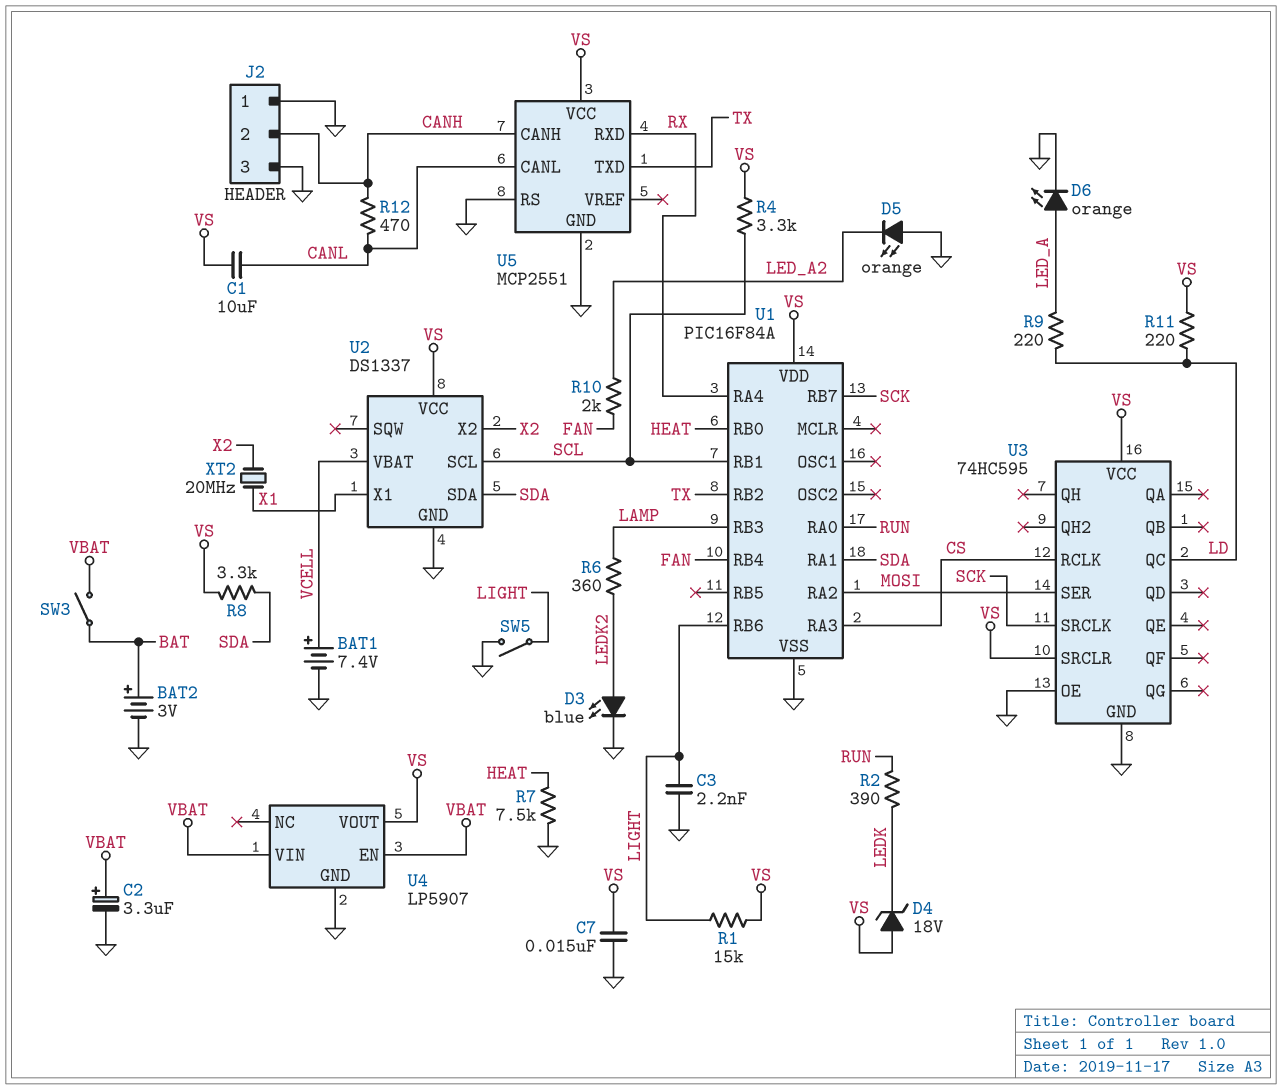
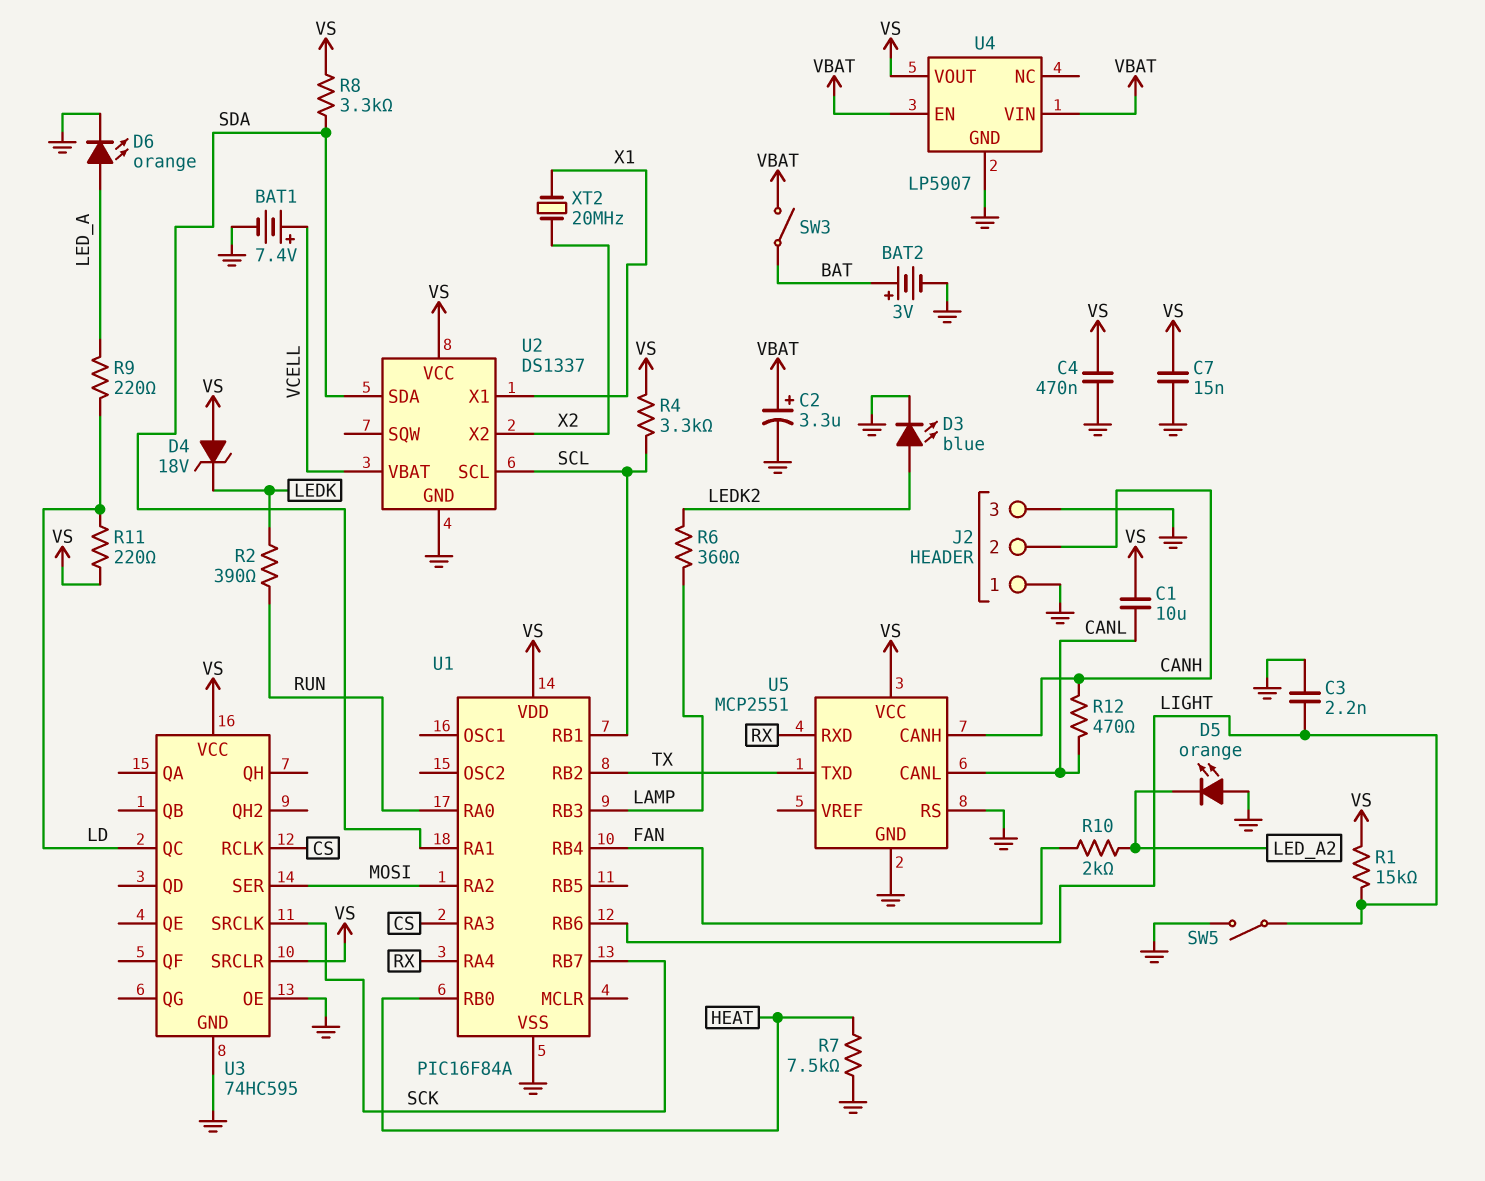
C4: none -> 470nF (GND, VS)

